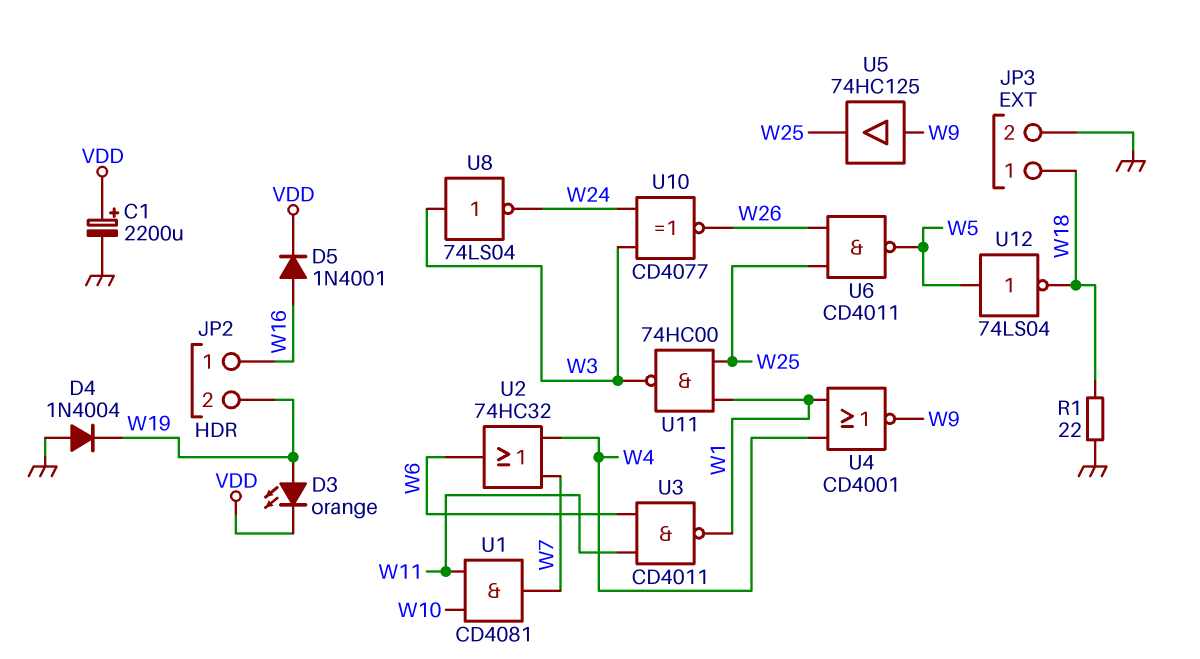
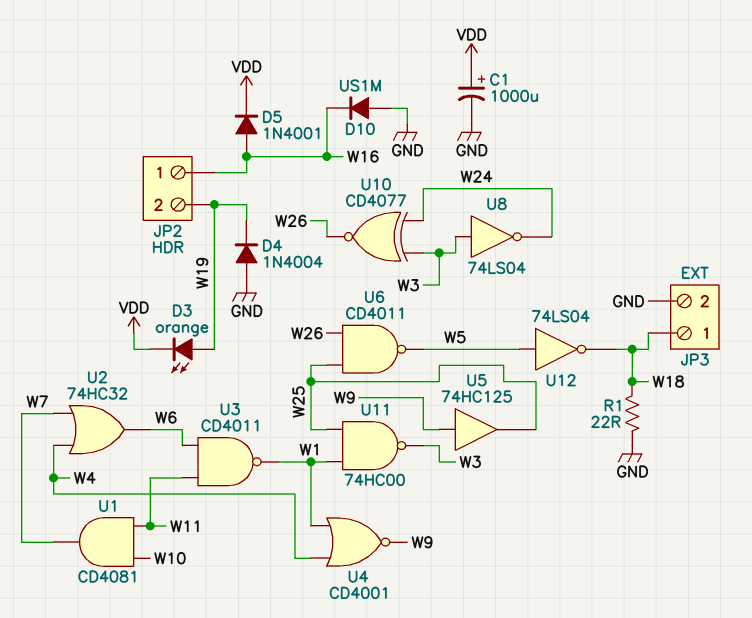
C1: 2200uF (plus VDD, minus GND) -> 1000uF (plus VDD, minus GND)
D10: none -> diode US1M (A GND, K W16)

